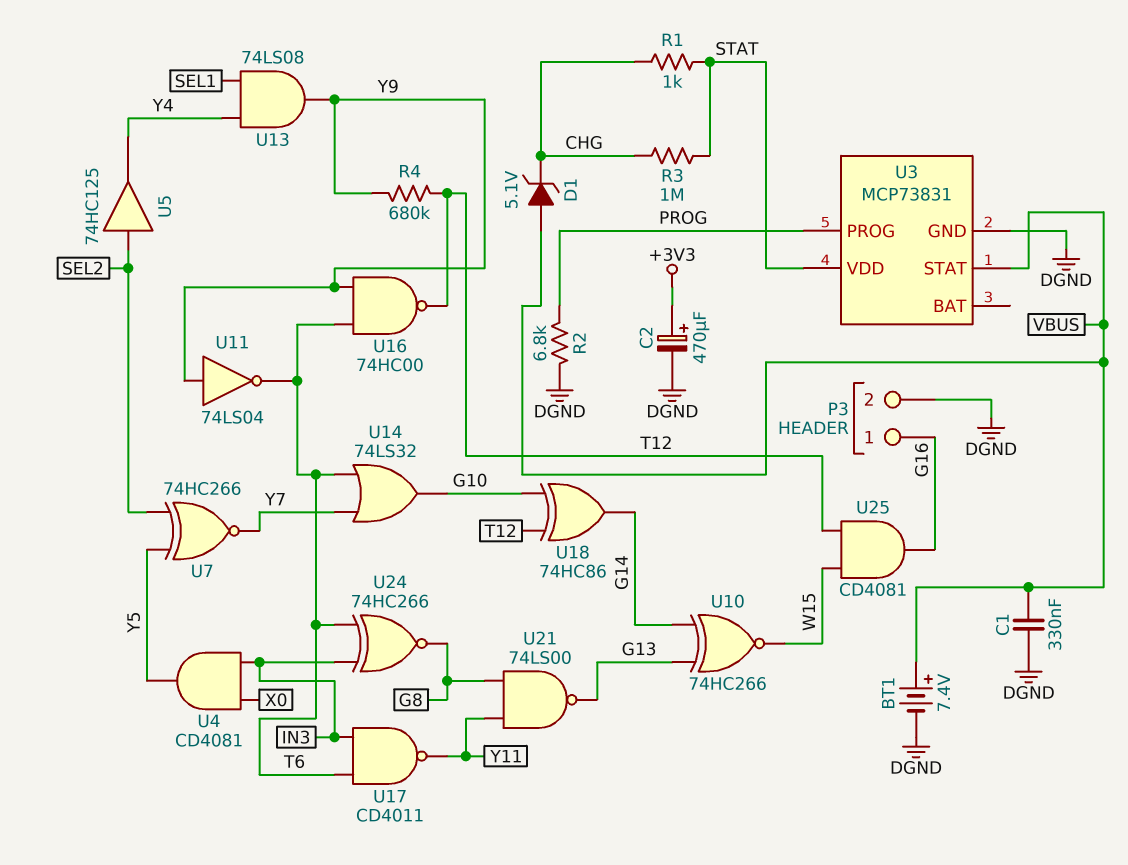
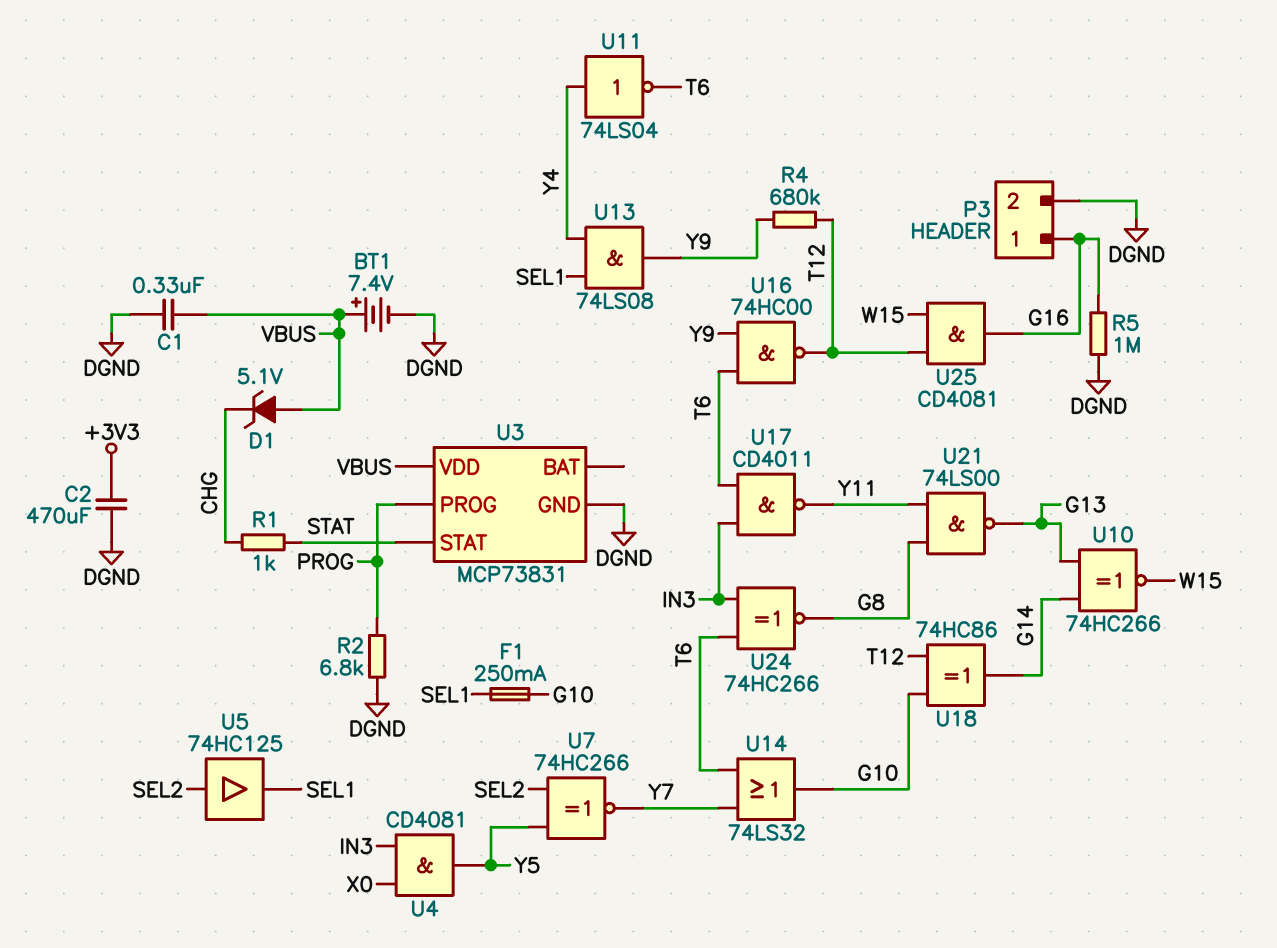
C2: 470uF (plus +3V3, minus DGND) -> 470uF (+3V3, DGND)
F1: none -> 250mA (G10, SEL1)
R3: 1M (CHG, STAT) -> none
R5: none -> 1M (DGND, G16)
U3 pin STAT: VBUS -> STAT
U3 pin VDD: STAT -> VBUS
U5: buffer 74HC125 (in SEL2, out Y4) -> buffer 74HC125 (in SEL2, out SEL1)
U11: NOT 74LS04 (in Y9, out T6) -> NOT 74LS04 (in Y4, out T6)

